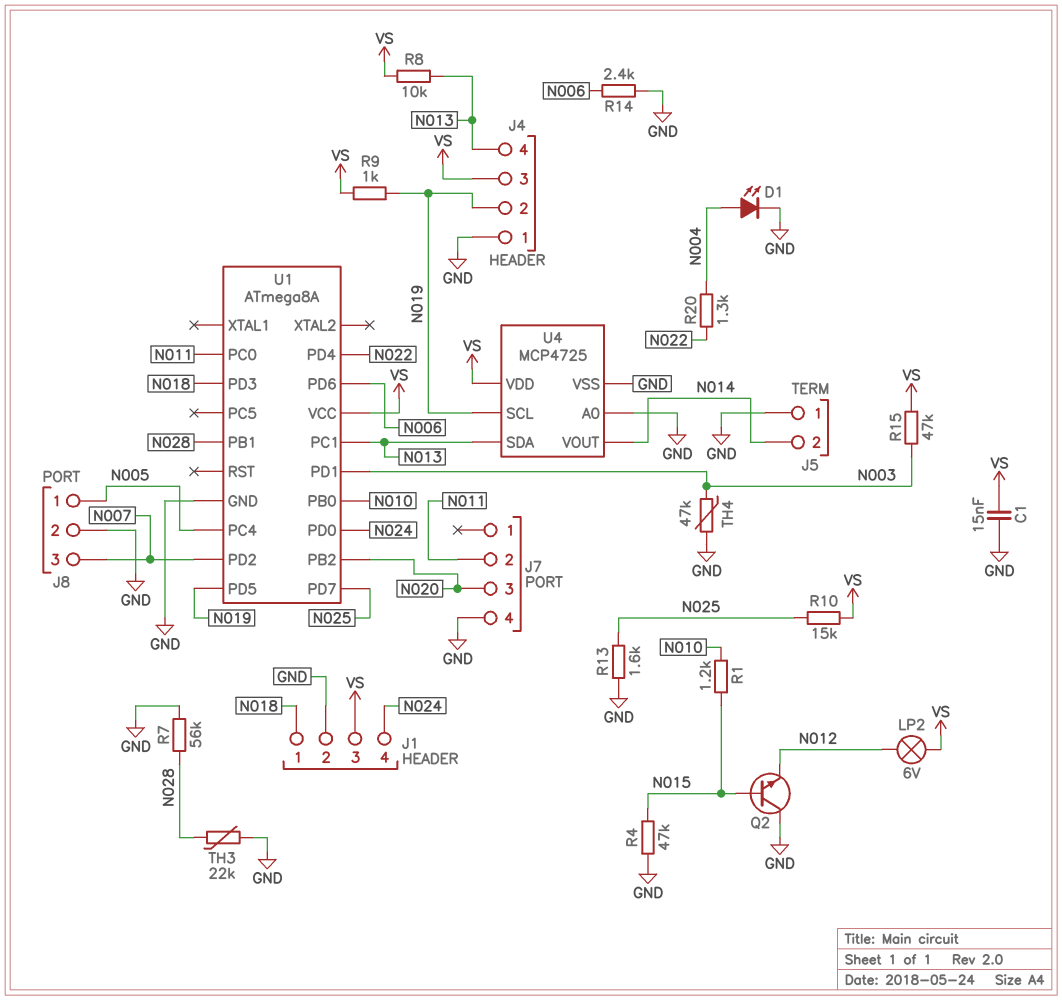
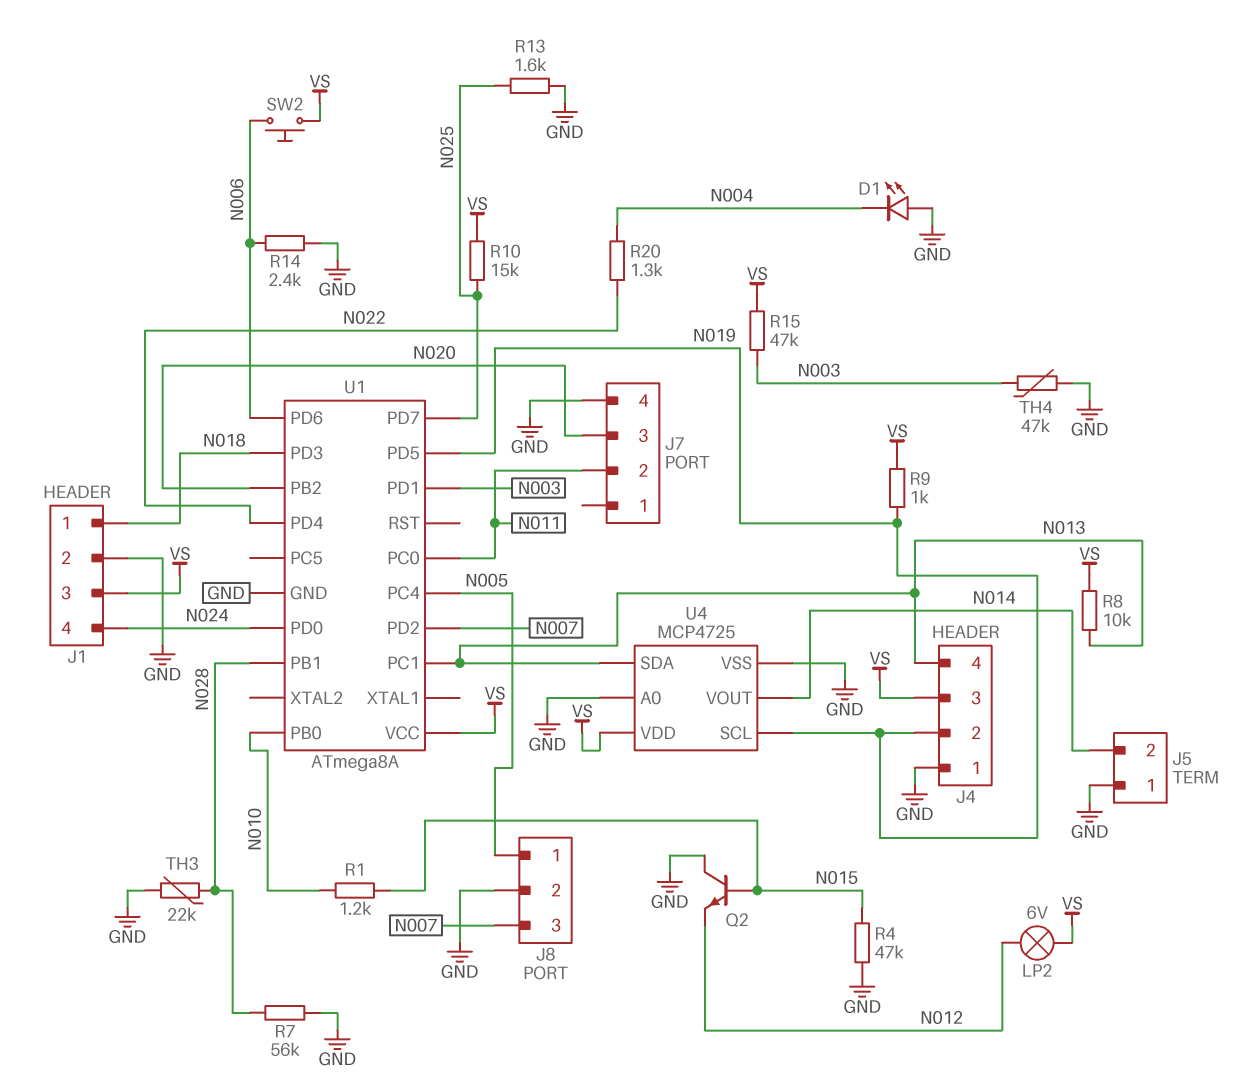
C1: 15nF (GND, VS) -> none
D1: LED (A N004, K GND) -> LED (A GND, K N004)
SW2: none -> button (N006, VS)

